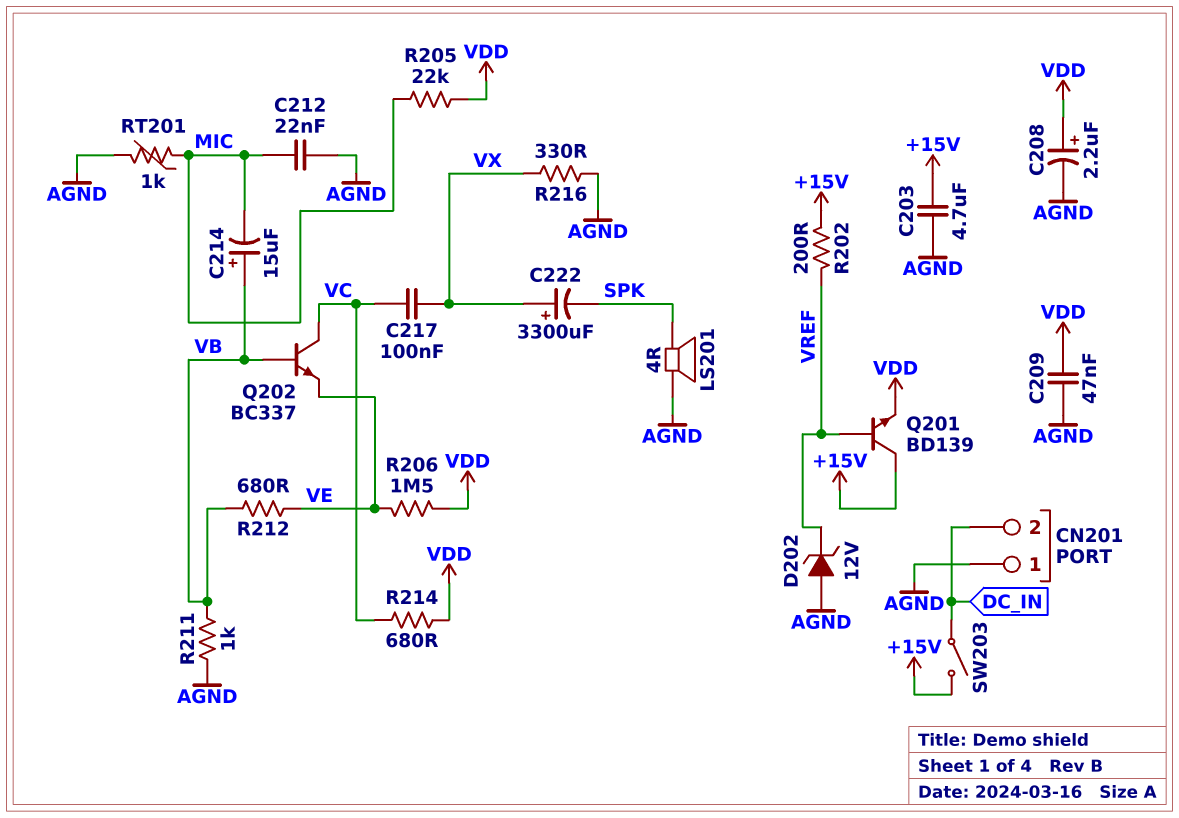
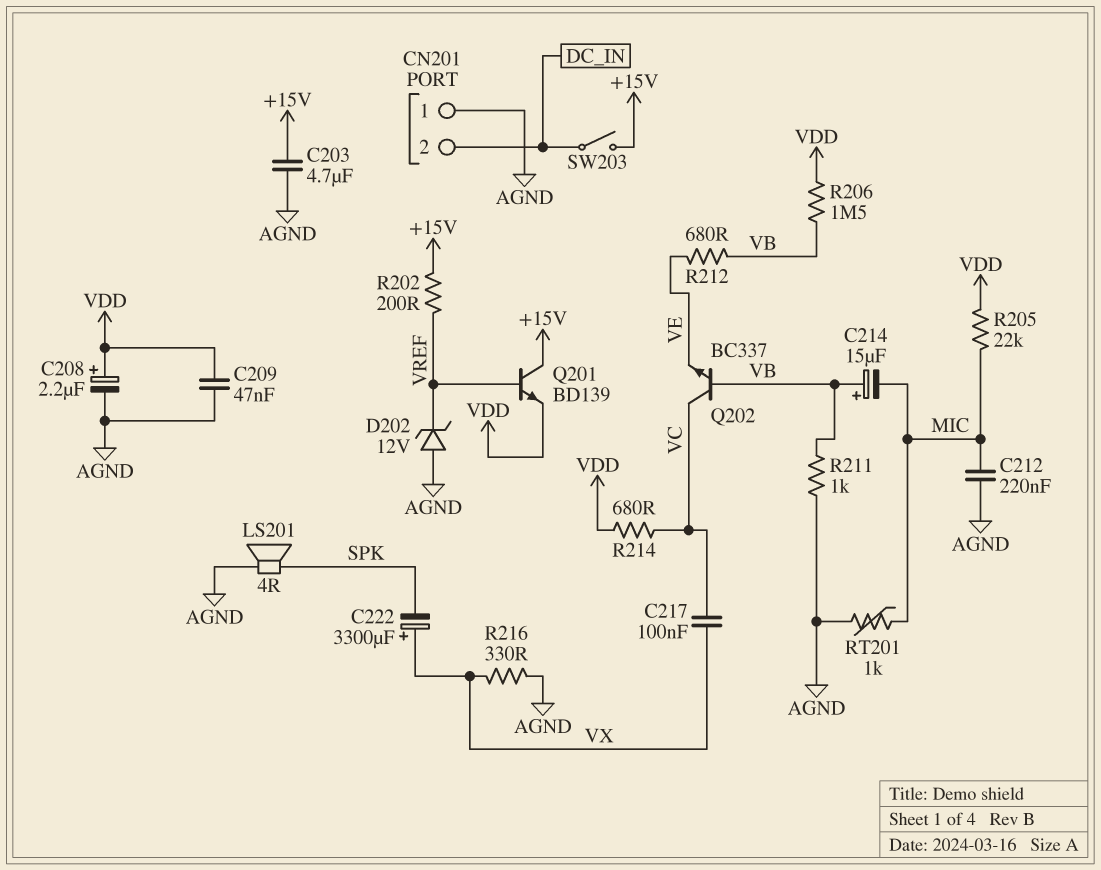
C212: 22nF (AGND, MIC) -> 220nF (AGND, MIC)
R206: 1.5M (VDD, VE) -> 1.5M (VB, VDD)

